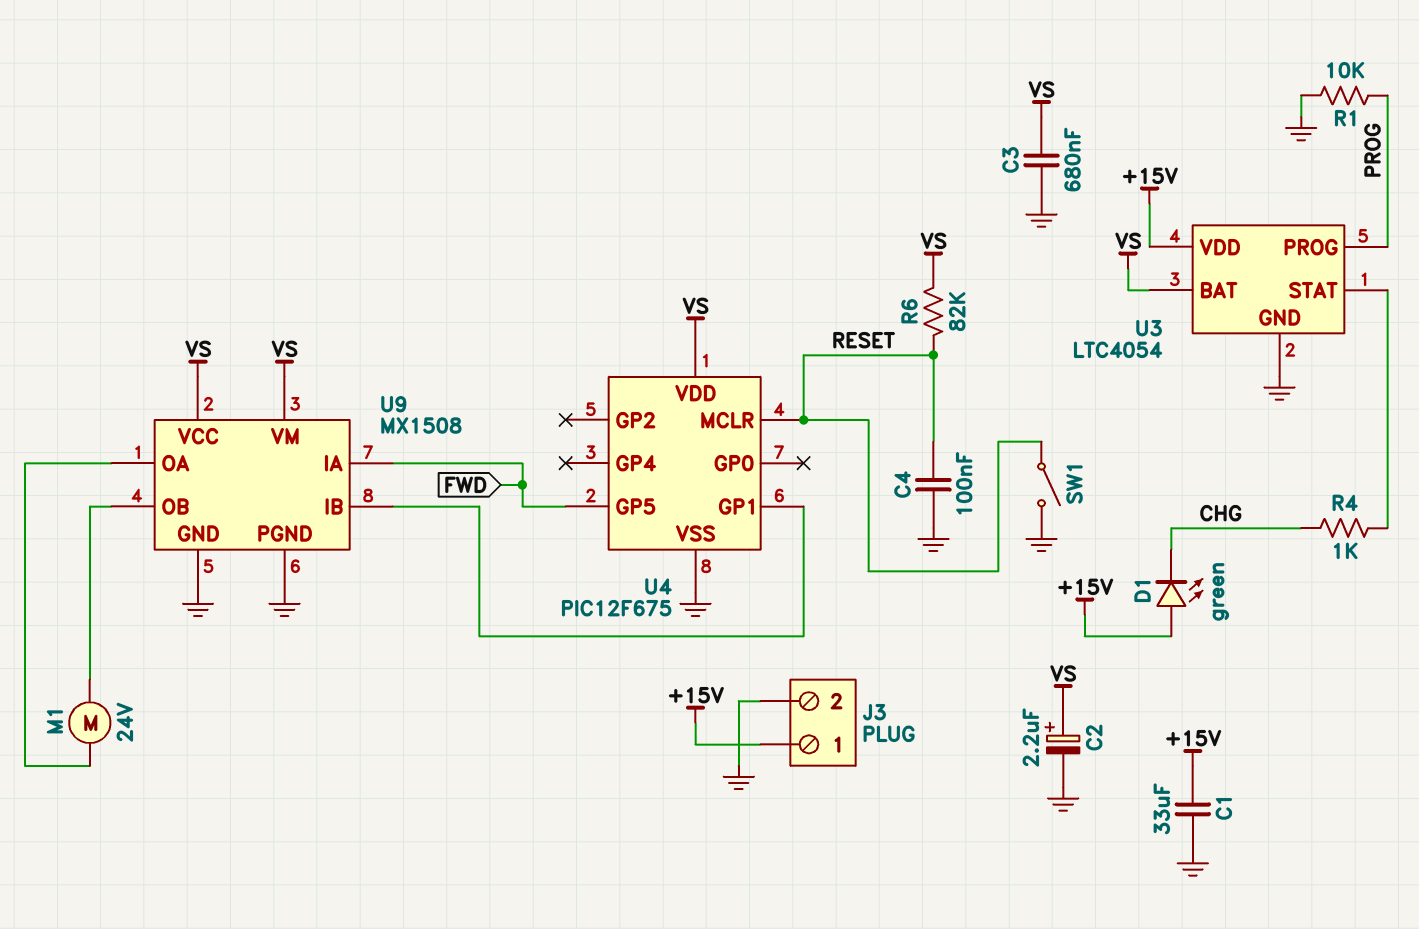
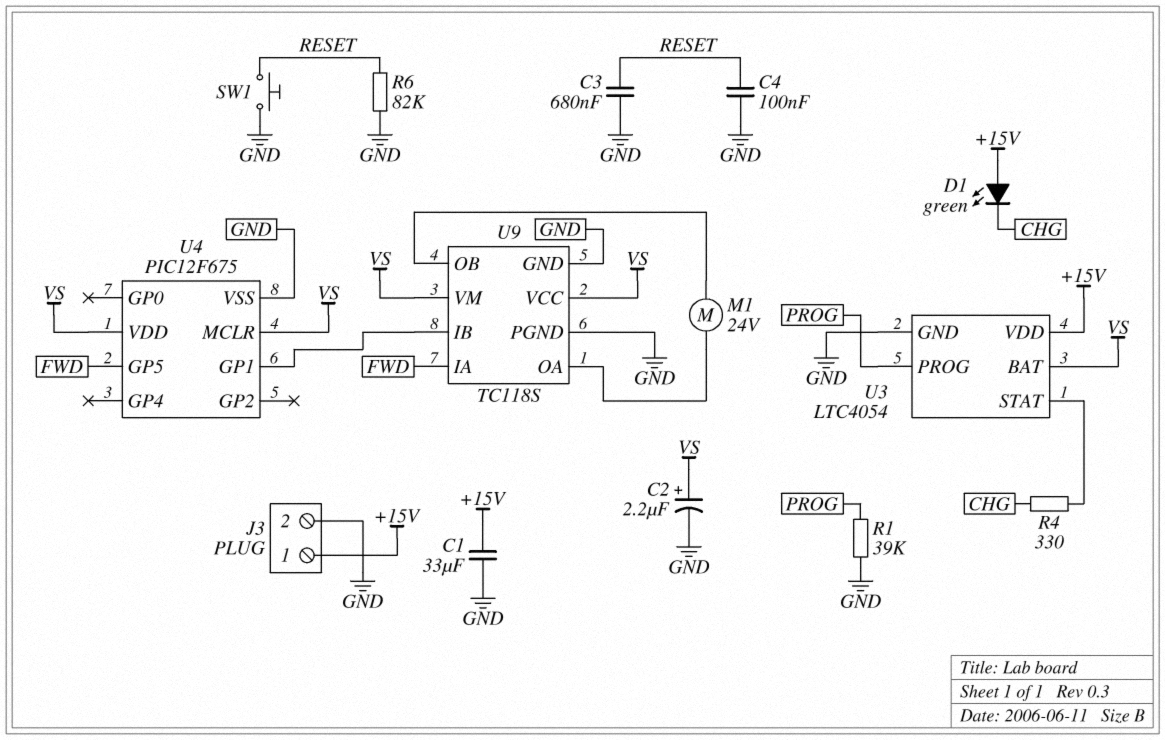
C3: 680nF (GND, VS) -> 680nF (GND, RESET)
R1: 10k (GND, PROG) -> 39k (GND, PROG)
R4: 1k (CHG, U3/STAT) -> 330 (CHG, U3/STAT)
R6: 82k (RESET, VS) -> 82k (GND, RESET)
SW1: switch (GND, RESET) -> button (GND, RESET)
U4 pin MCLR: RESET -> VS
U9: MX1508 -> TC118S

